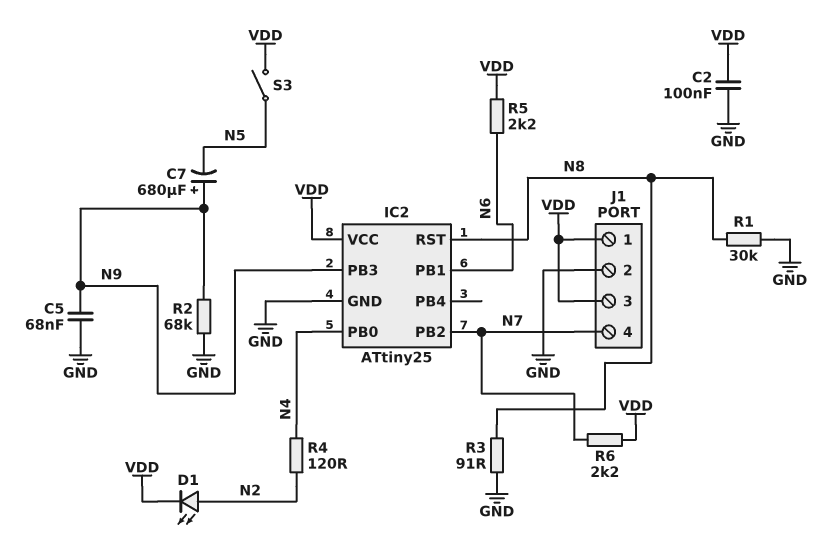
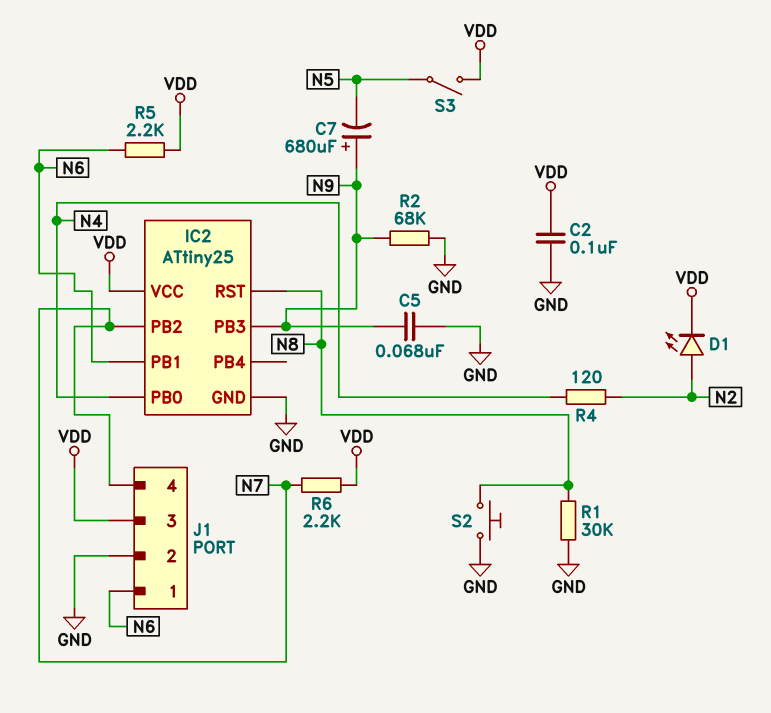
J1 pin 1: VDD -> N6
R3: 91 (GND, N8) -> none
S2: none -> button (GND, N8)

